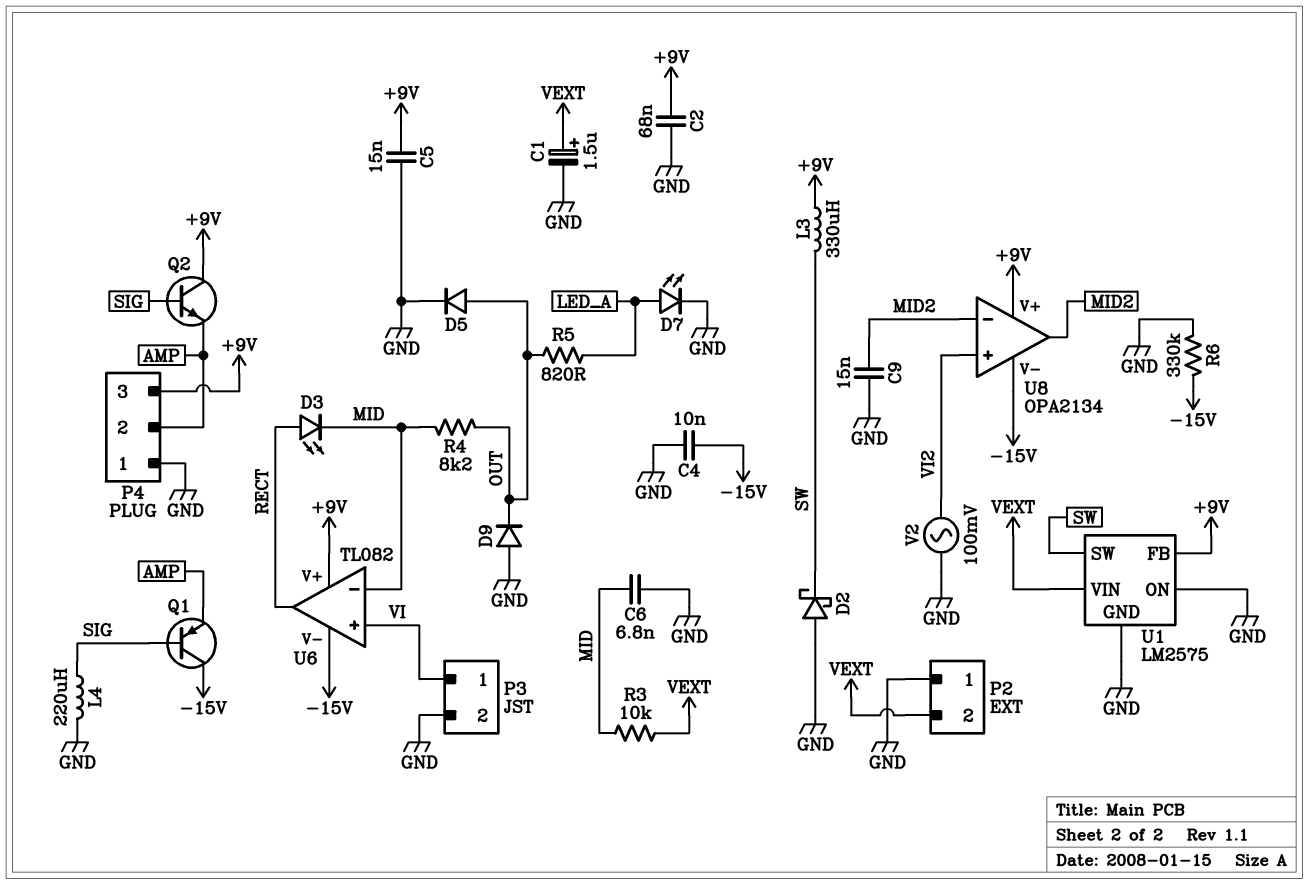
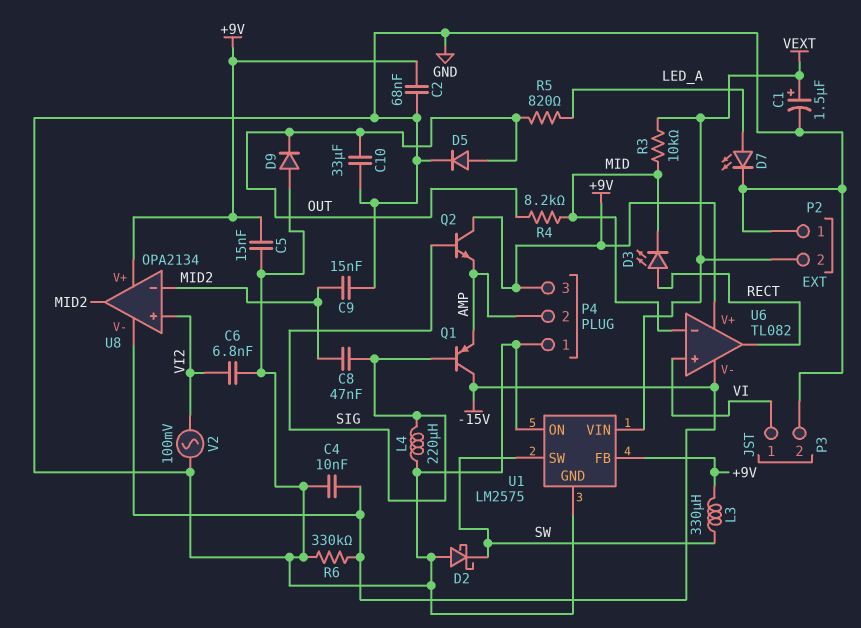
C6: 6.8nF (GND, MID) -> 6.8nF (GND, VI2)
C8: none -> 47nF (MID2, SIG)
C10: none -> 33uF (GND, OUT)

